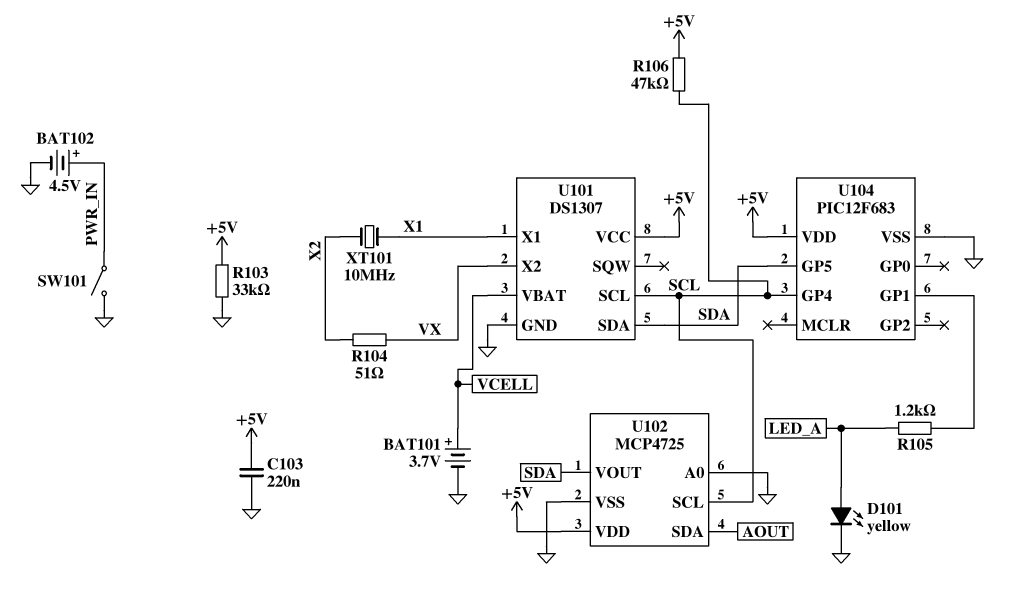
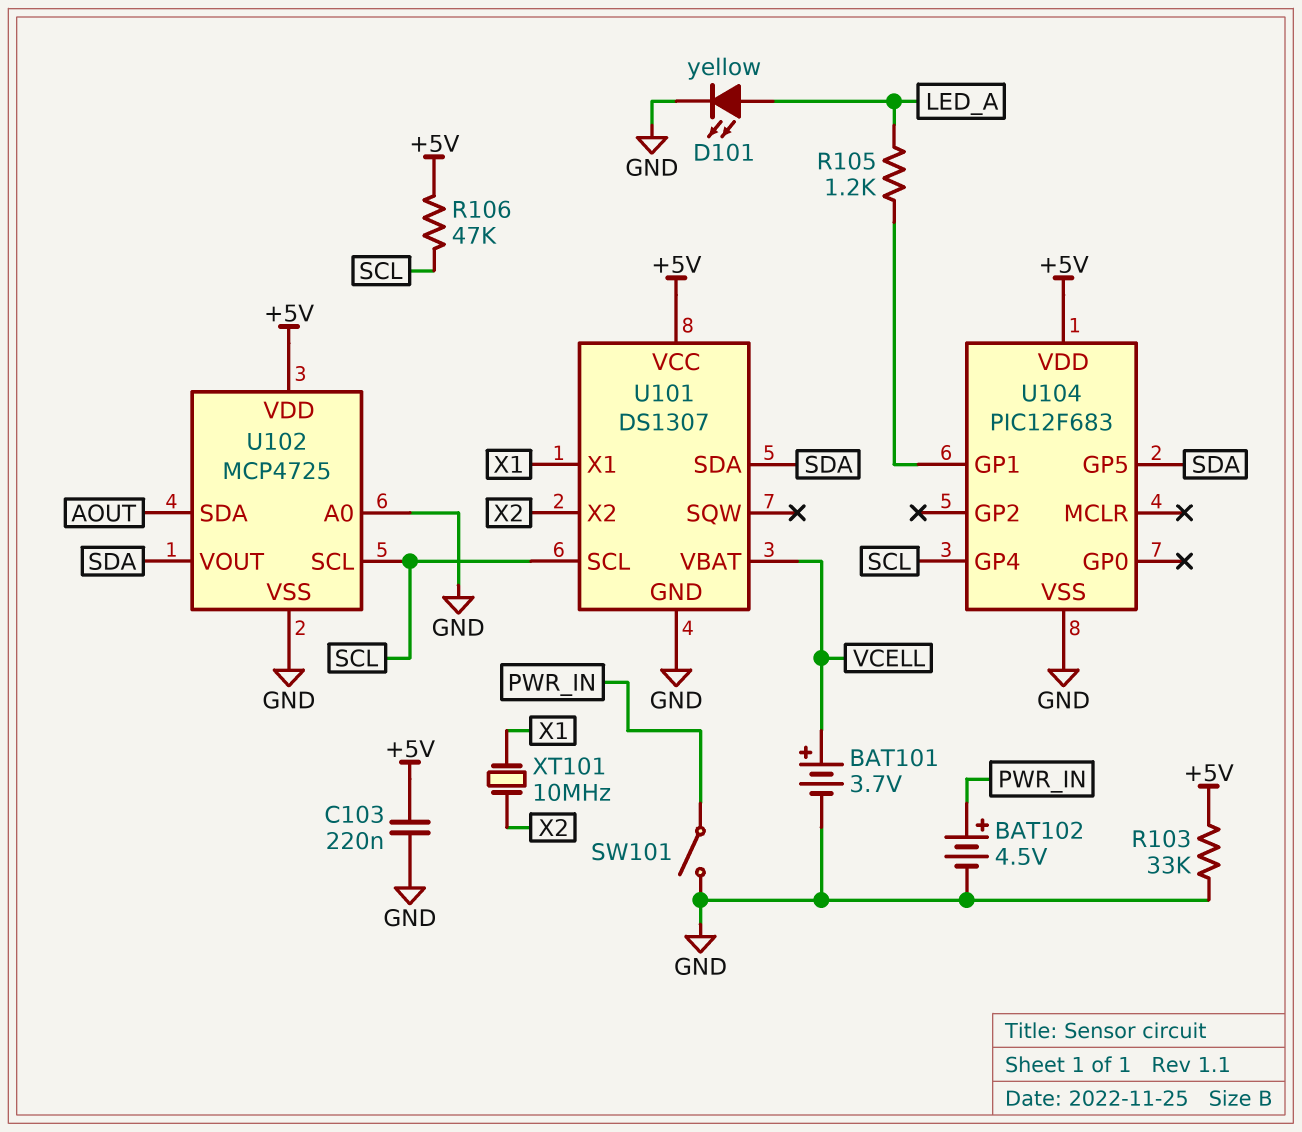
R104: 51 (VX, X2) -> none
U101 pin X2: VX -> X2

